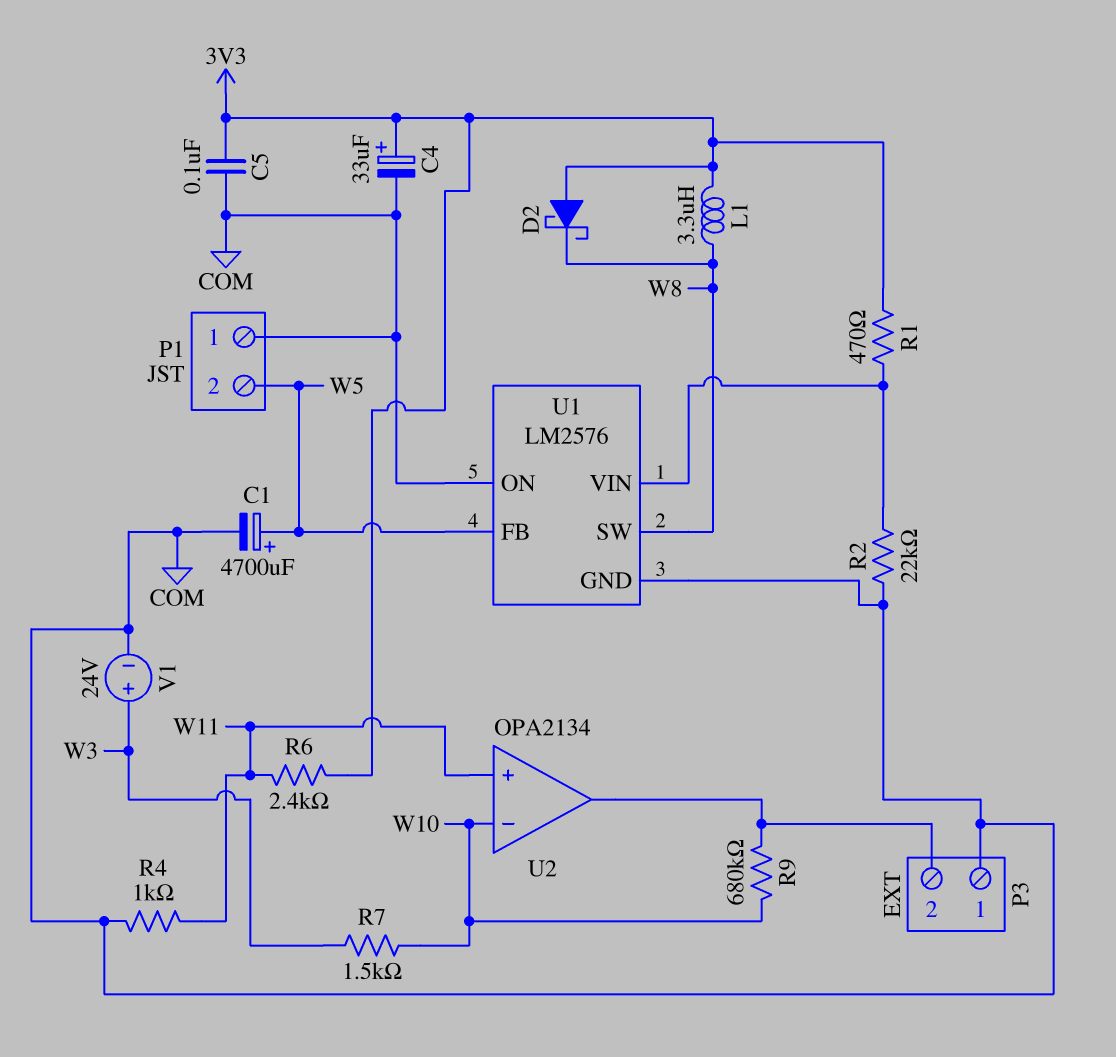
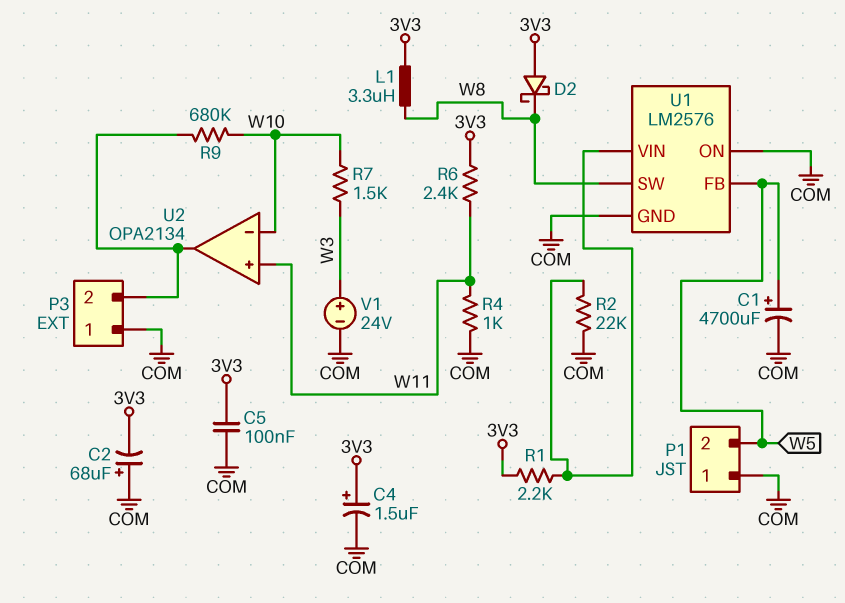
C2: none -> 68uF (plus COM, minus 3V3)
C4: 33uF (plus 3V3, minus COM) -> 1.5uF (plus 3V3, minus COM)
R1: 470 (3V3, U1/VIN) -> 2.2k (3V3, U1/VIN)

